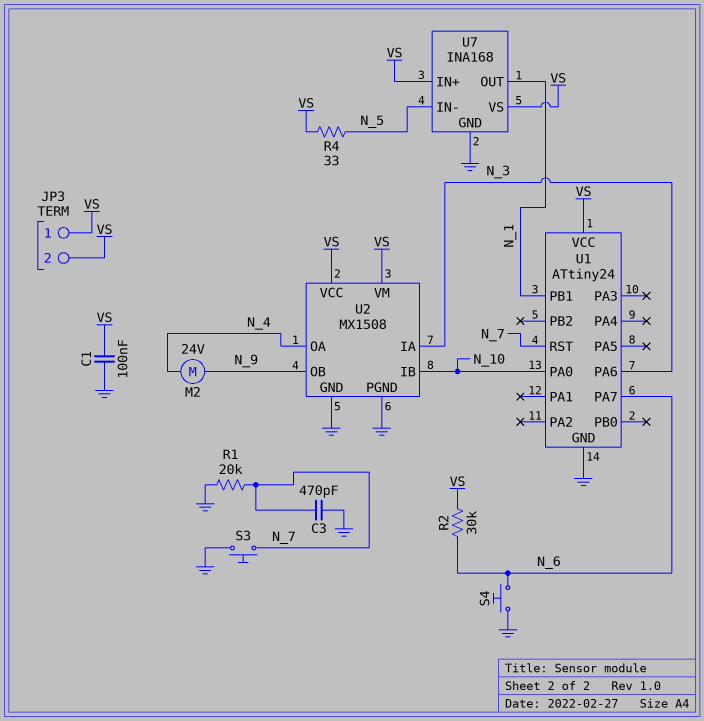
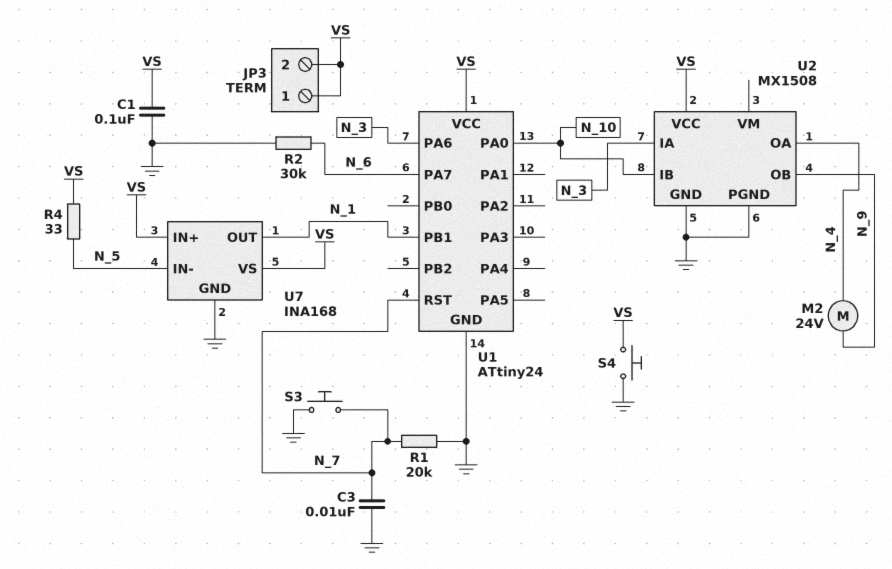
C3: 470pF (GND, N_7) -> 10nF (GND, N_7)
R2: 30k (N_6, VS) -> 30k (GND, N_6)
S4: button (GND, N_6) -> button (GND, VS)
U2 pin VM: VS -> none

